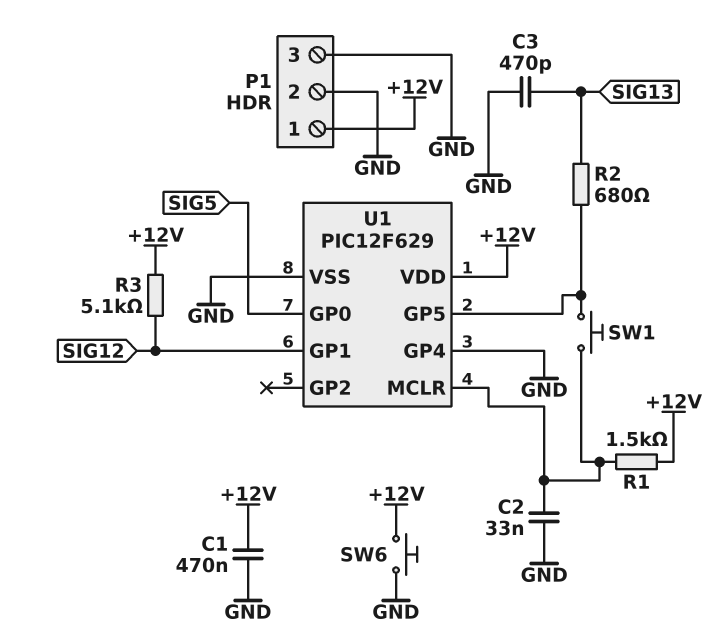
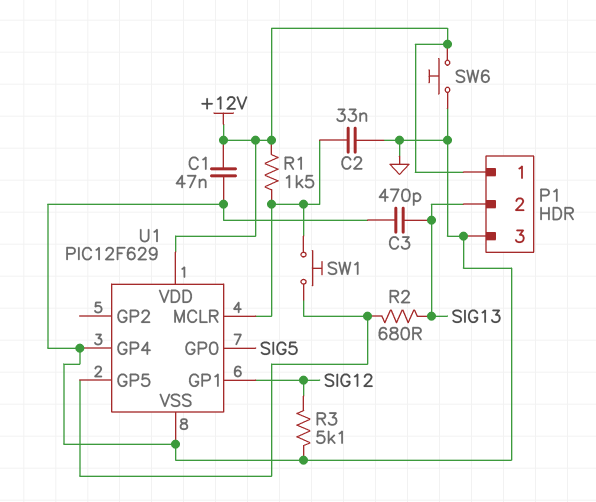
C1: 470nF (+12V, GND) -> 47nF (+12V, GND)
P1 pin 2: GND -> SIG13
R3: 5.1k (+12V, SIG12) -> 5.1k (GND, SIG12)

